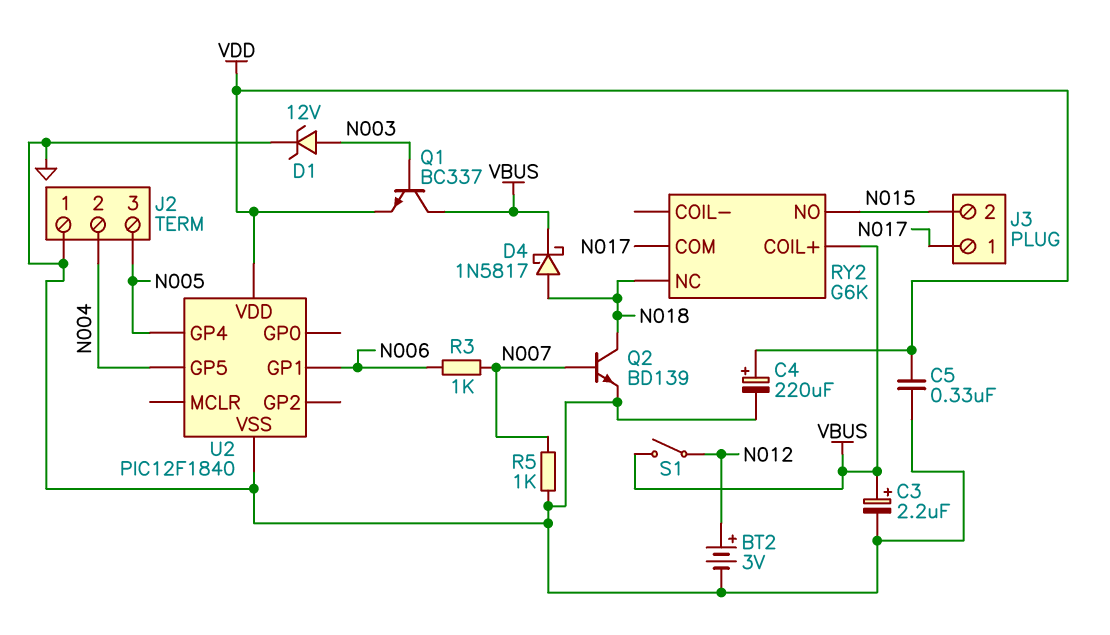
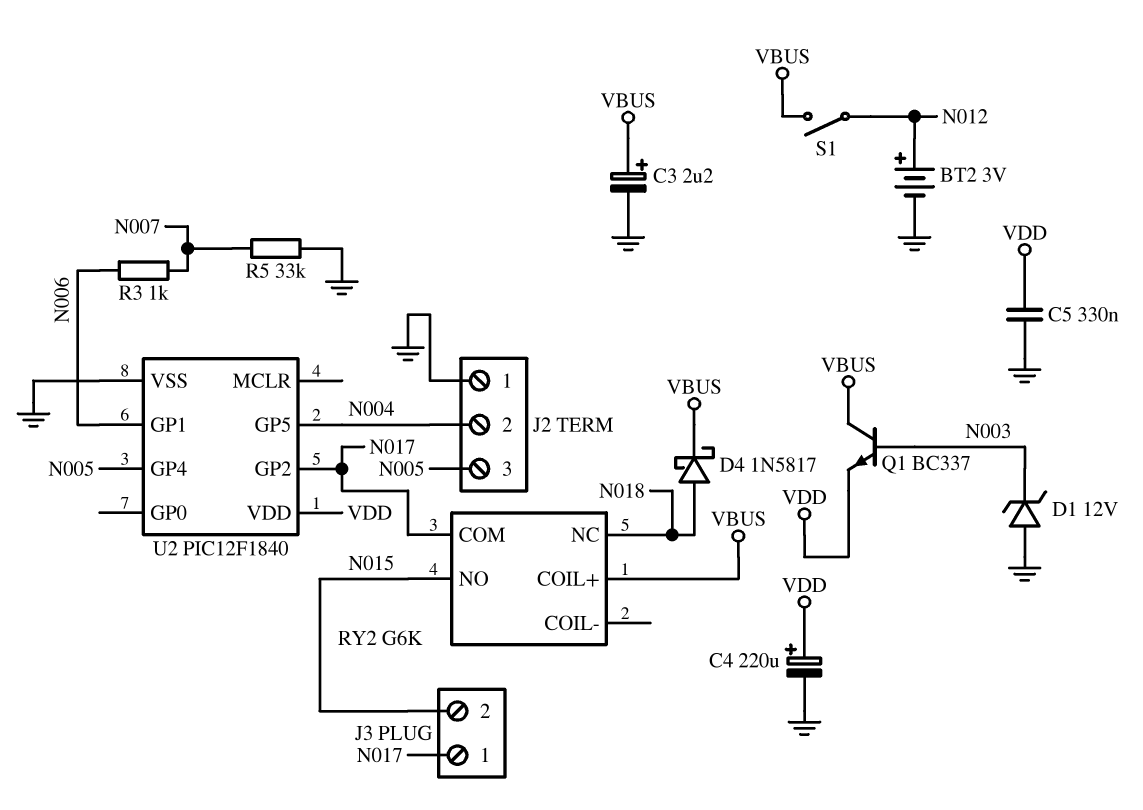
D1: zener 12V (A N003, K GND) -> zener 12V (A GND, K N003)
Q2: NPN BD139 (B N007, C N018, E GND) -> none
R5: 1k (GND, N007) -> 33k (GND, N007)
U2 pin GP2: none -> N017

